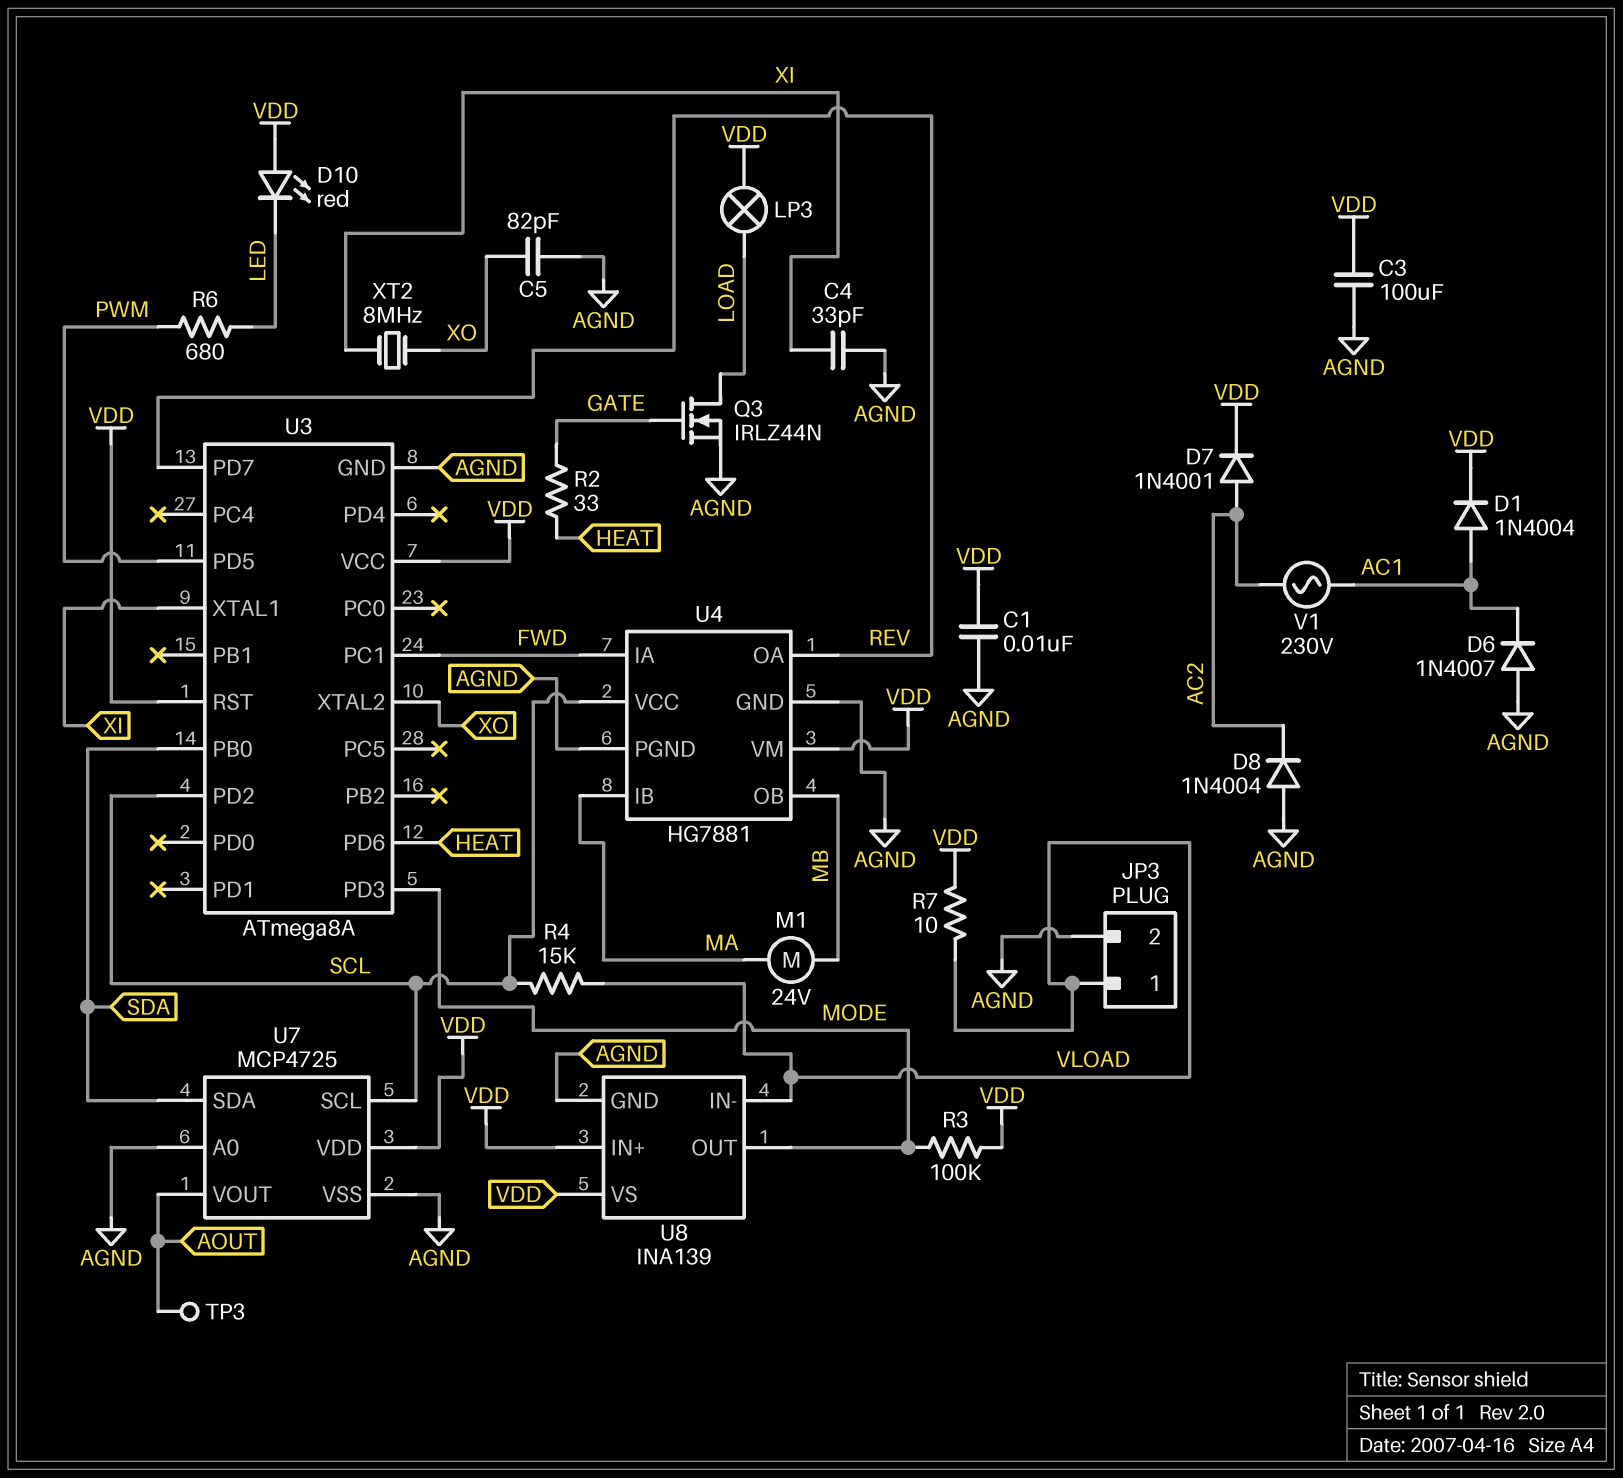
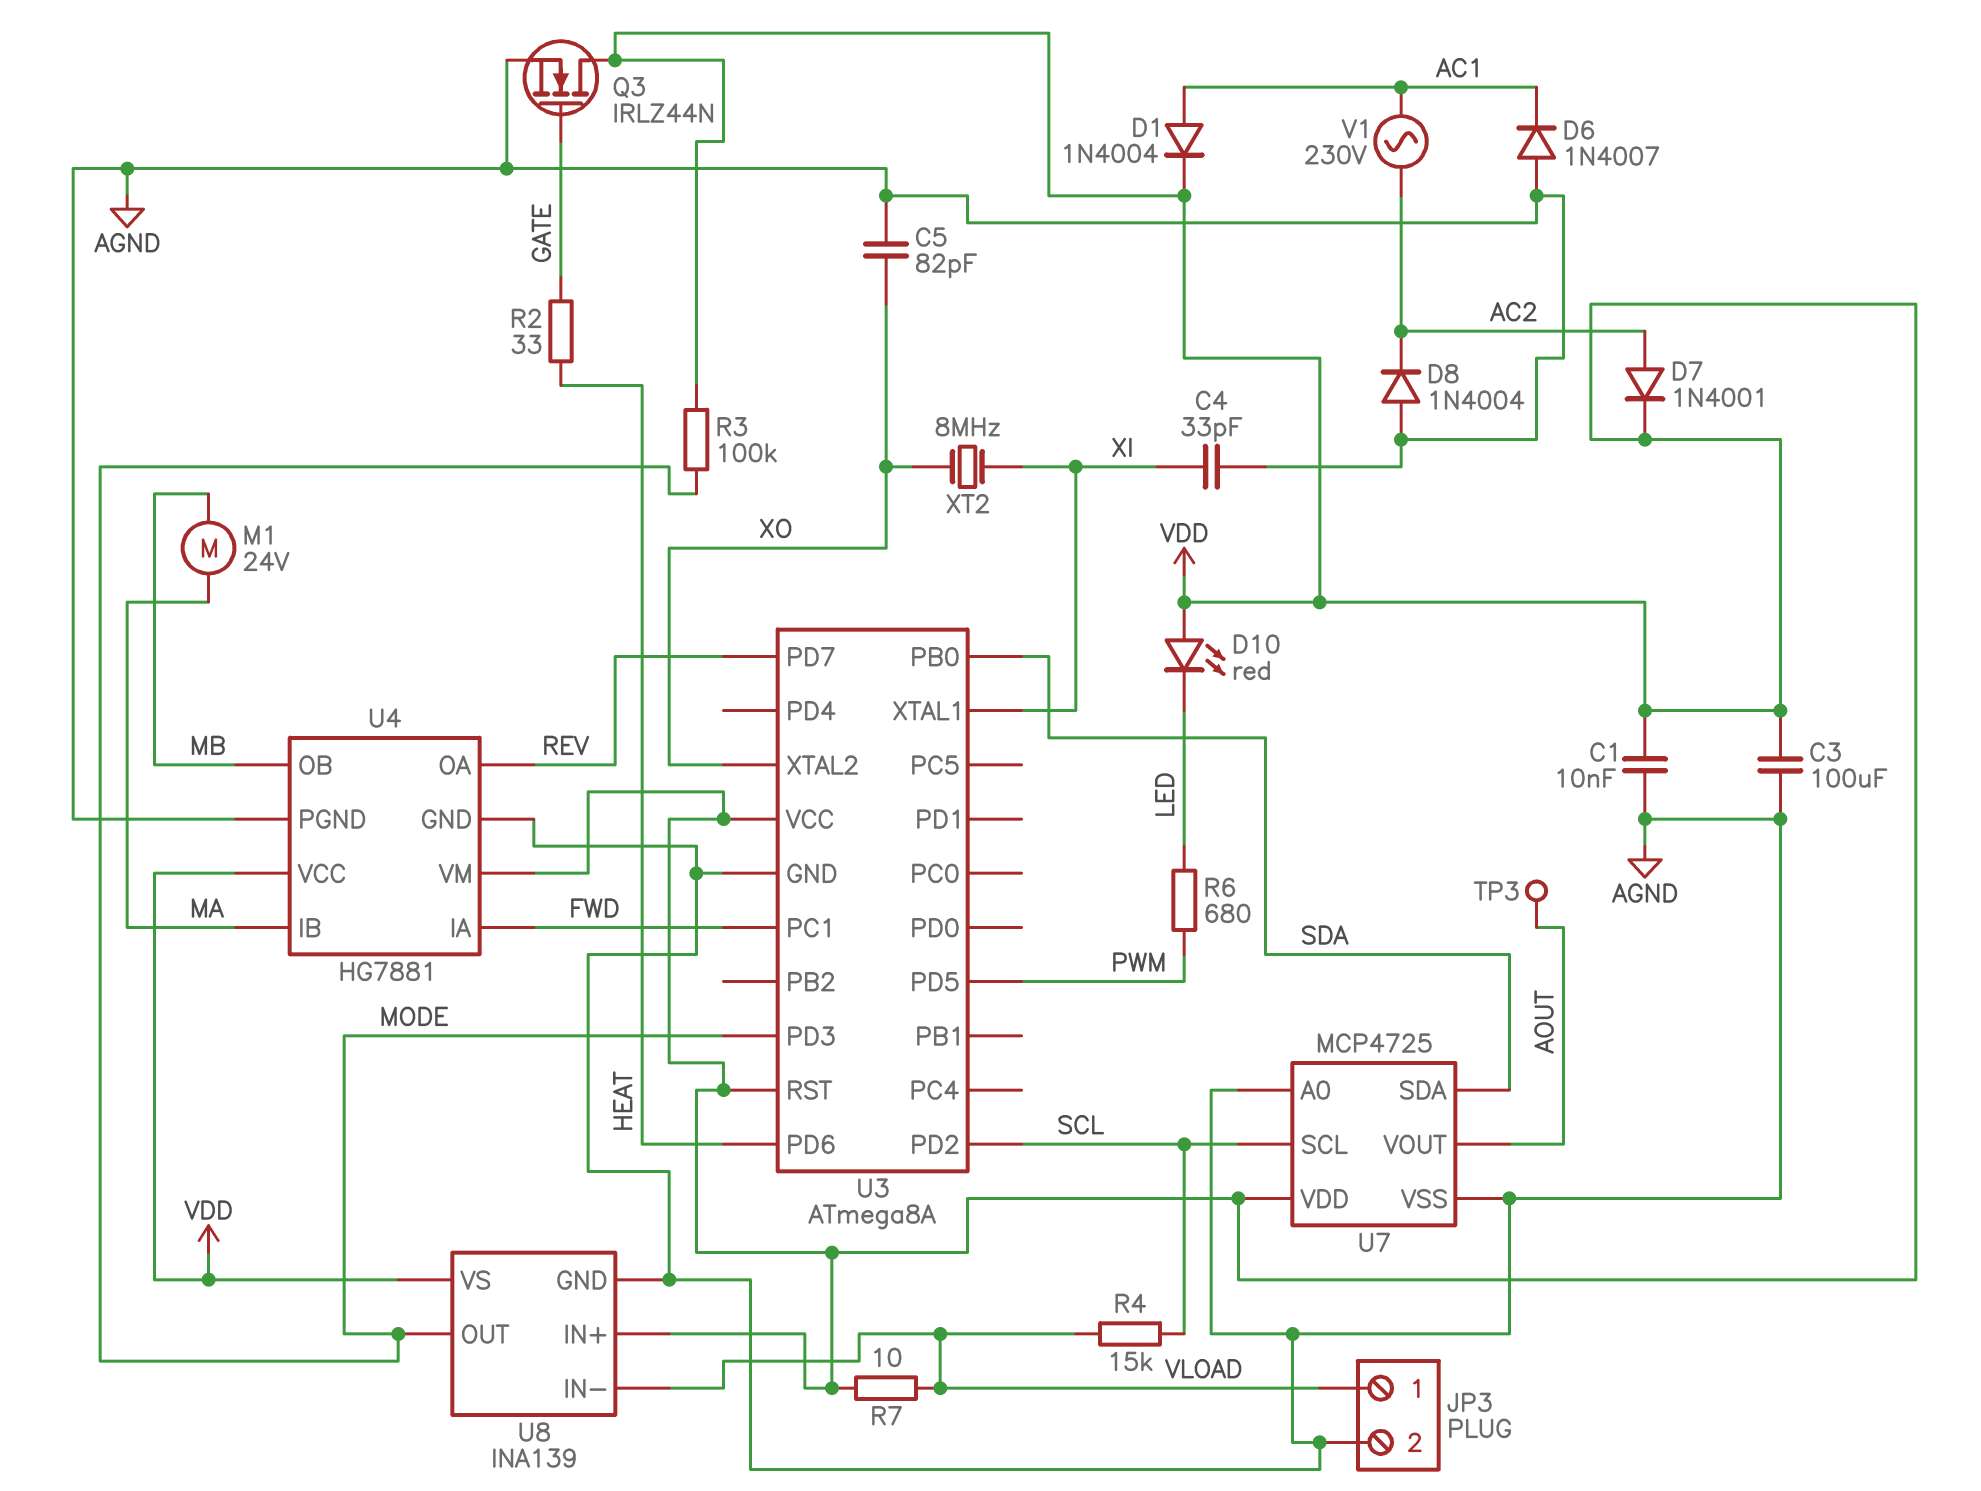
LP3: lamp (LOAD, VDD) -> none
Q3: NMOS IRLZ44N (G GATE, D LOAD, S AGND) -> NMOS IRLZ44N (G GATE, D VDD, S AGND)
U4 pin VCC: SCL -> VDD

